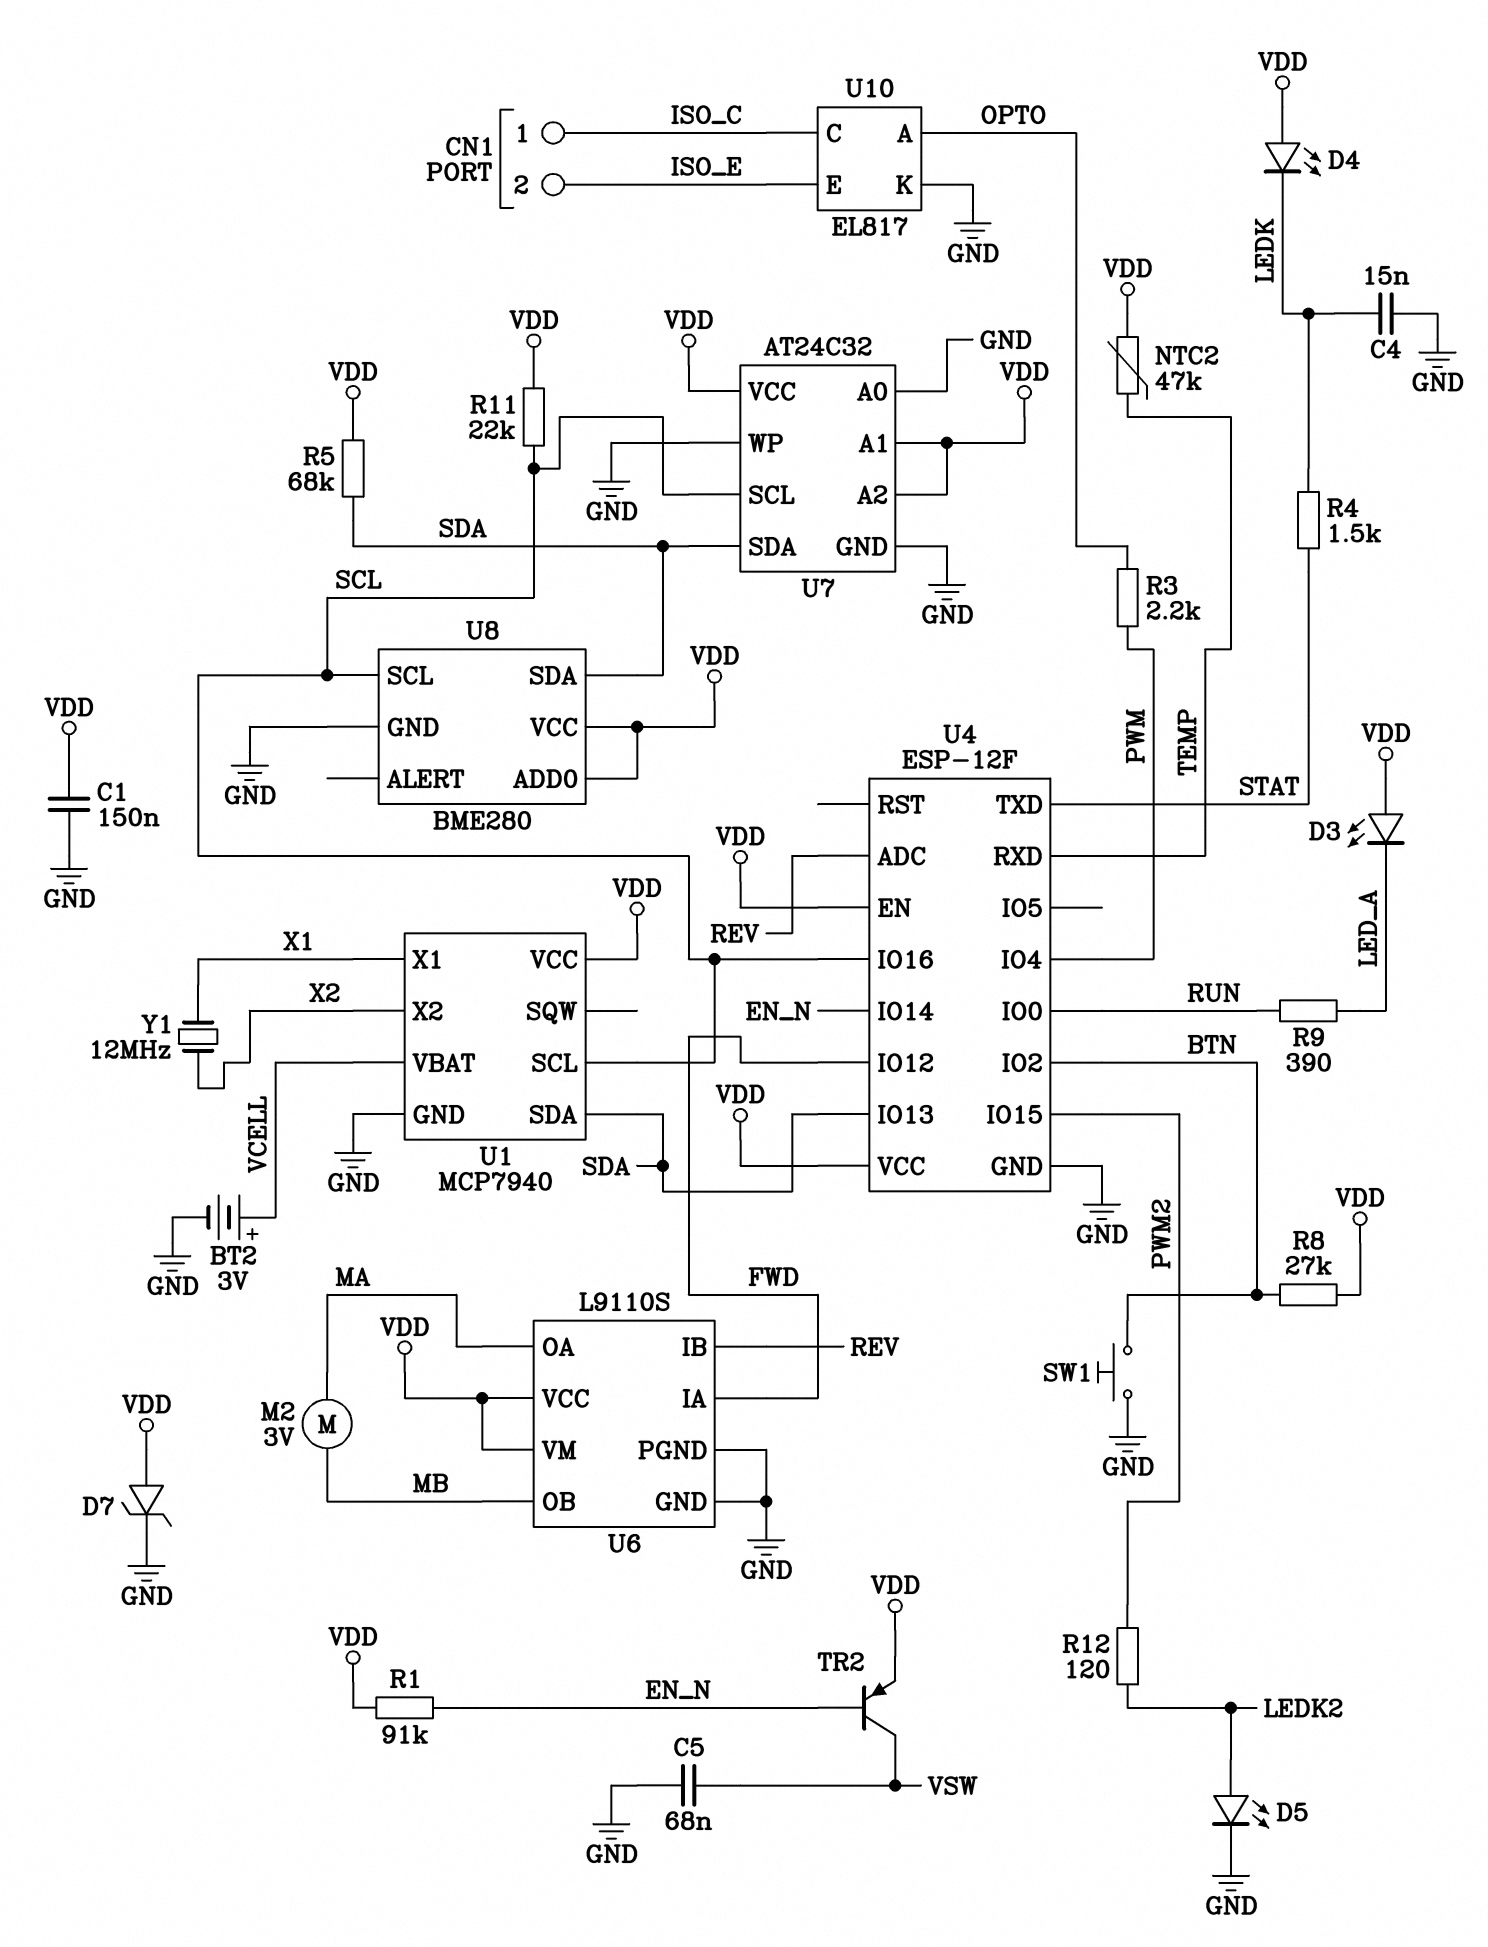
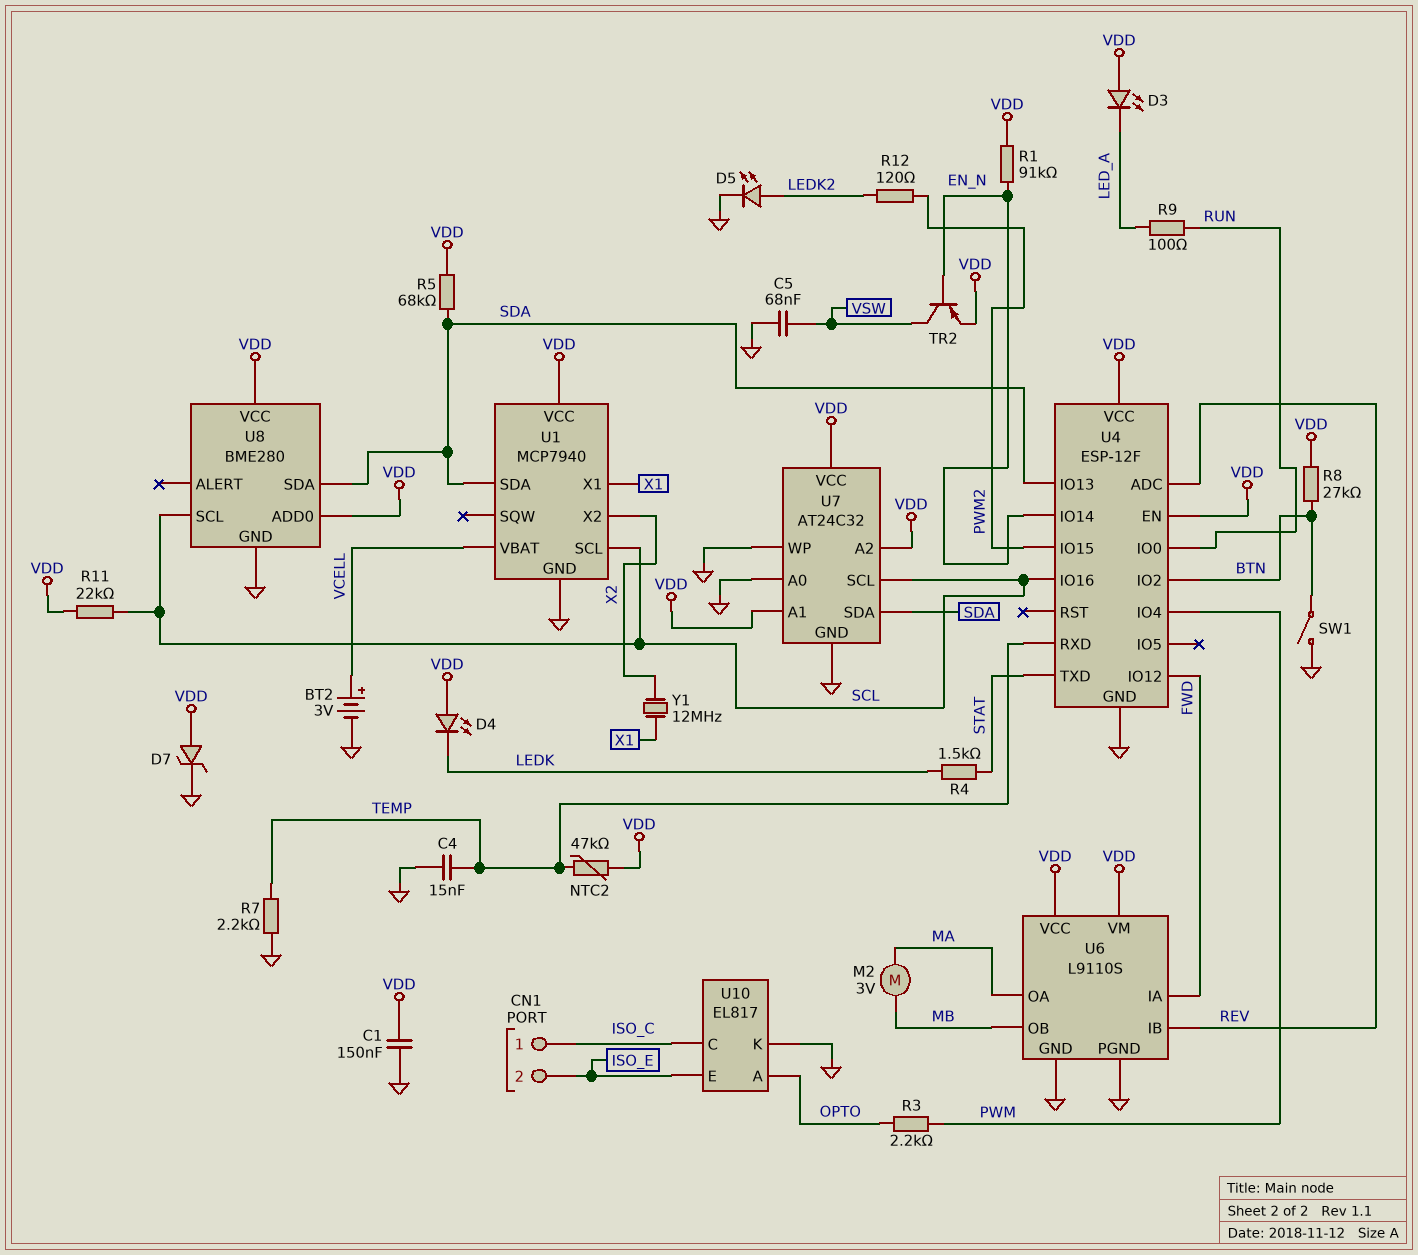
C4: 15nF (GND, LEDK) -> 15nF (GND, TEMP)
R7: none -> 2.2k (GND, TEMP)
R9: 390 (LED_A, RUN) -> 100 (LED_A, RUN)
SW1: button (BTN, GND) -> switch (BTN, GND)

